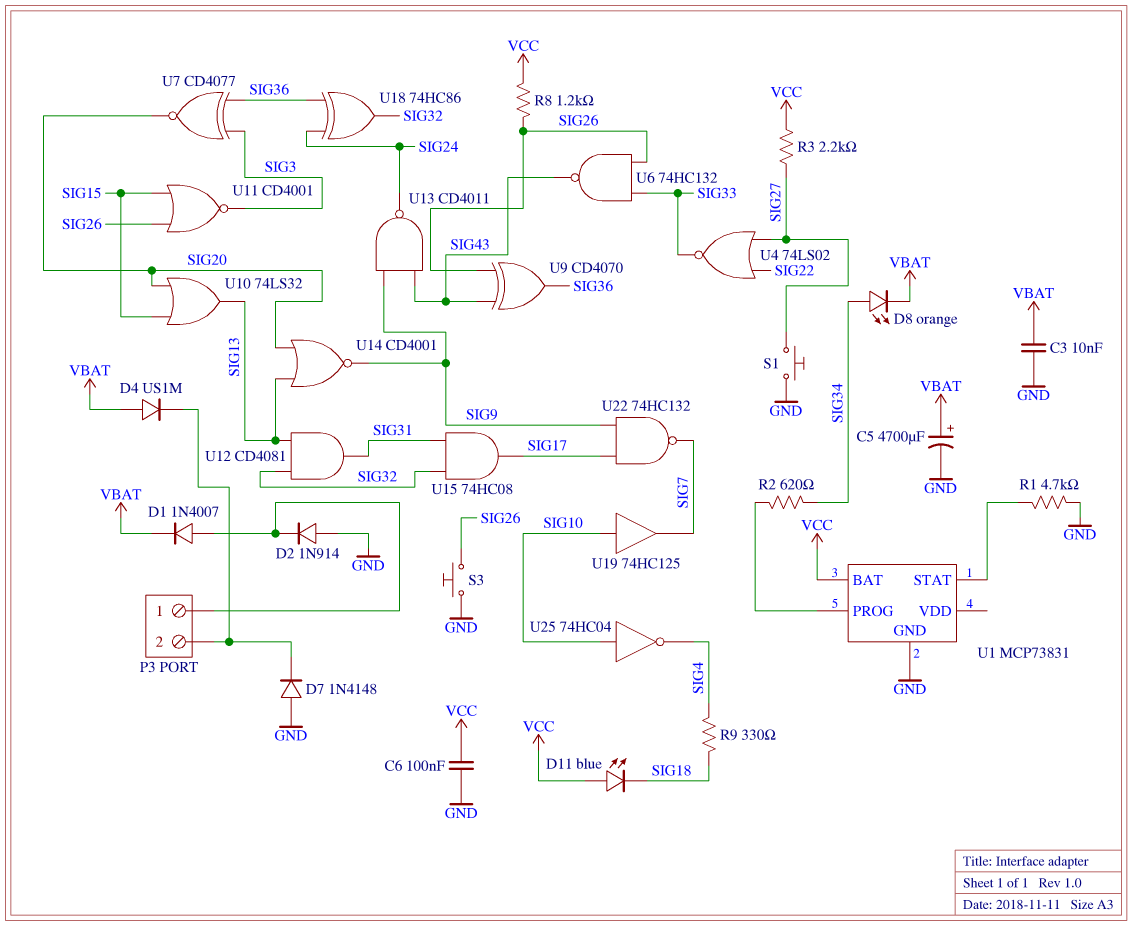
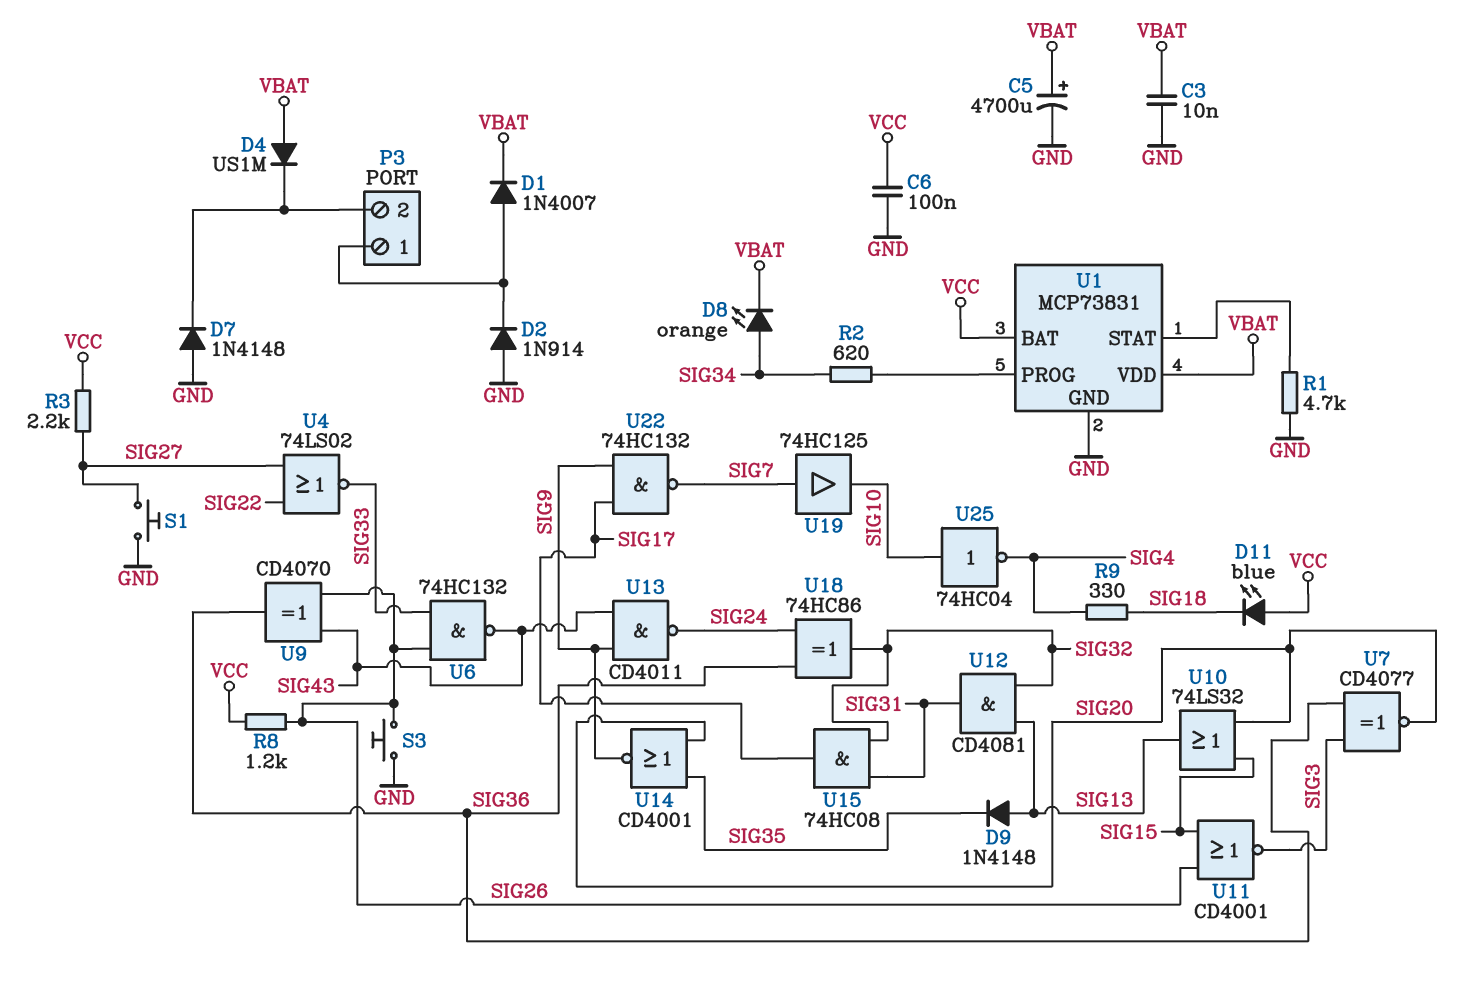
D9: none -> diode 1N4148 (A SIG13, K SIG35)
U1 pin VDD: none -> VBAT
U14: NOR CD4001 (in SIG13, in SIG20, out SIG9) -> NOR CD4001 (in SIG20, in SIG35, out SIG9)
U19: buffer 74HC125 (in SIG10, out SIG7) -> buffer 74HC125 (in SIG7, out SIG10)

